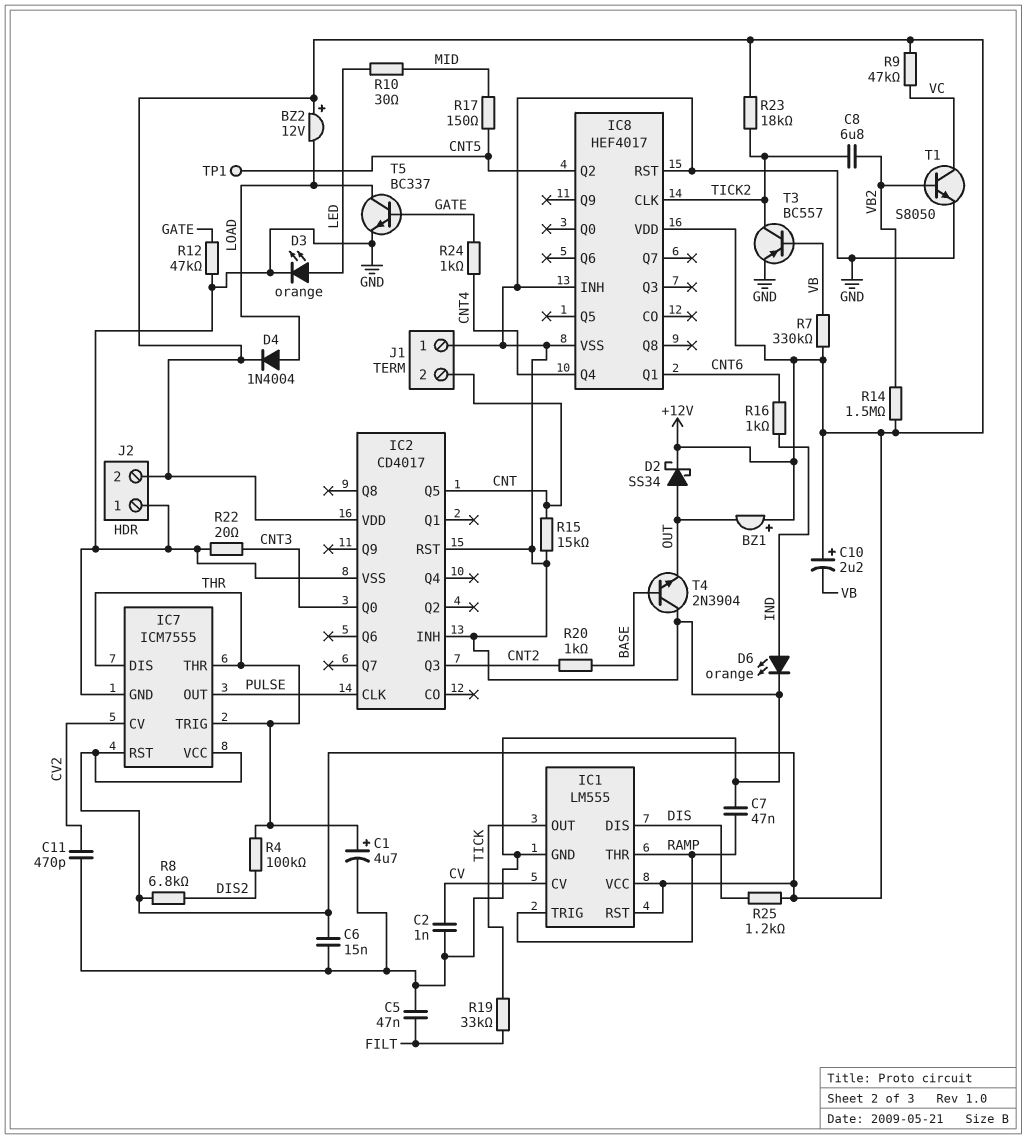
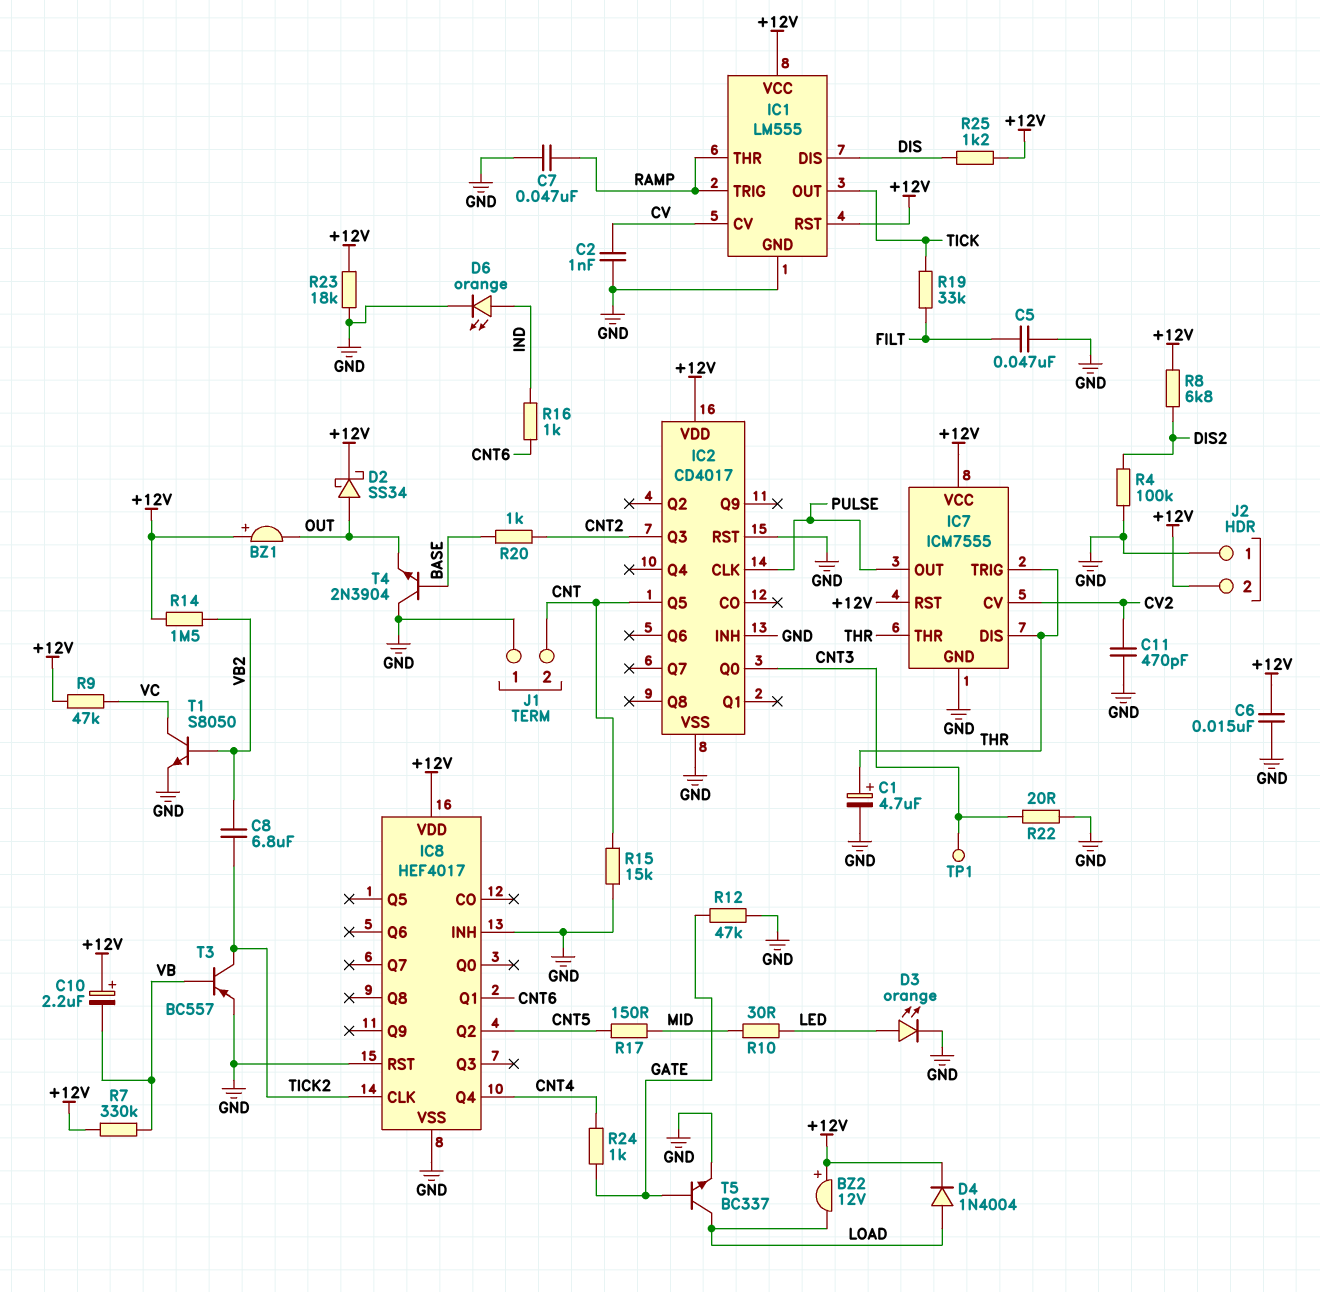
R4: 100k (DIS2, THR) -> 100k (DIS2, GND)
R23: 18k (+12V, TICK2) -> 18k (+12V, GND)
TP1: test point (CNT5) -> test point (CNT3)

